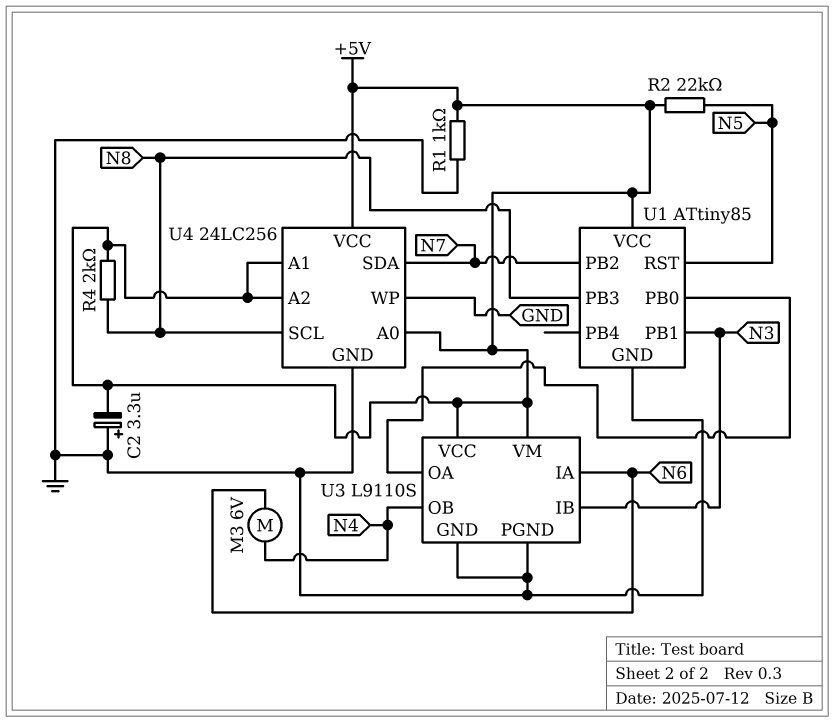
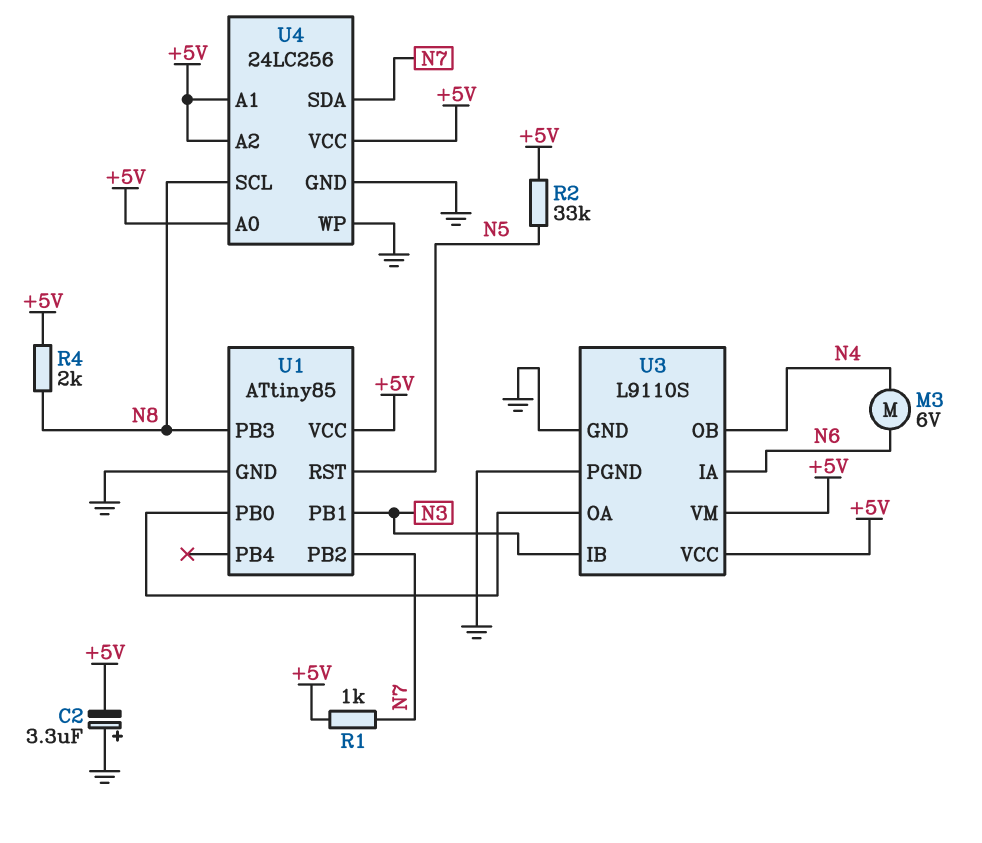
R1: 1k (+5V, GND) -> 1k (+5V, N7)
R2: 22k (+5V, N5) -> 33k (+5V, N5)

